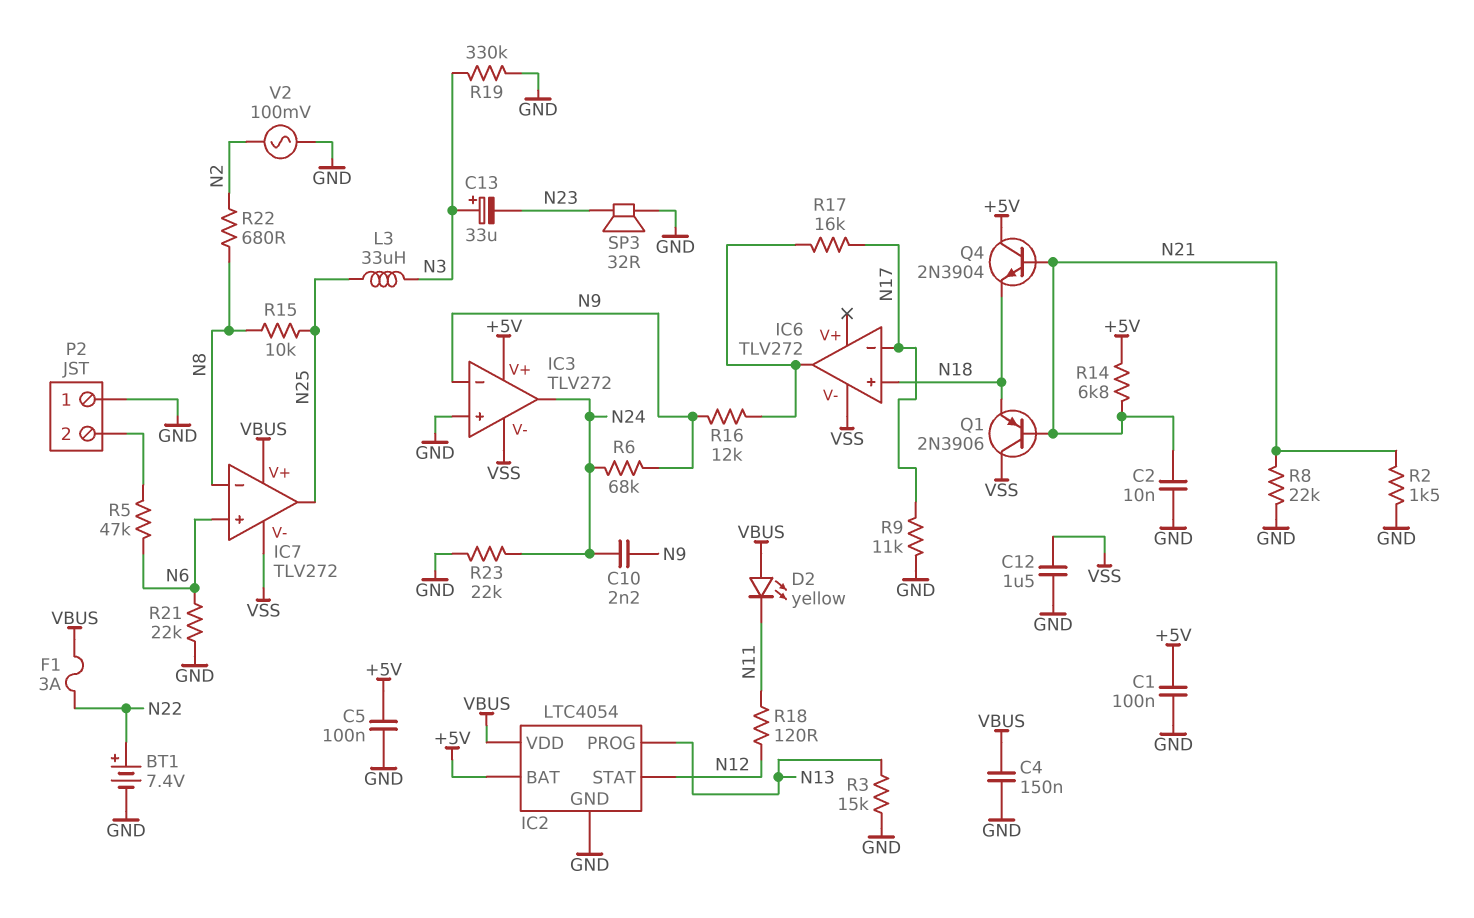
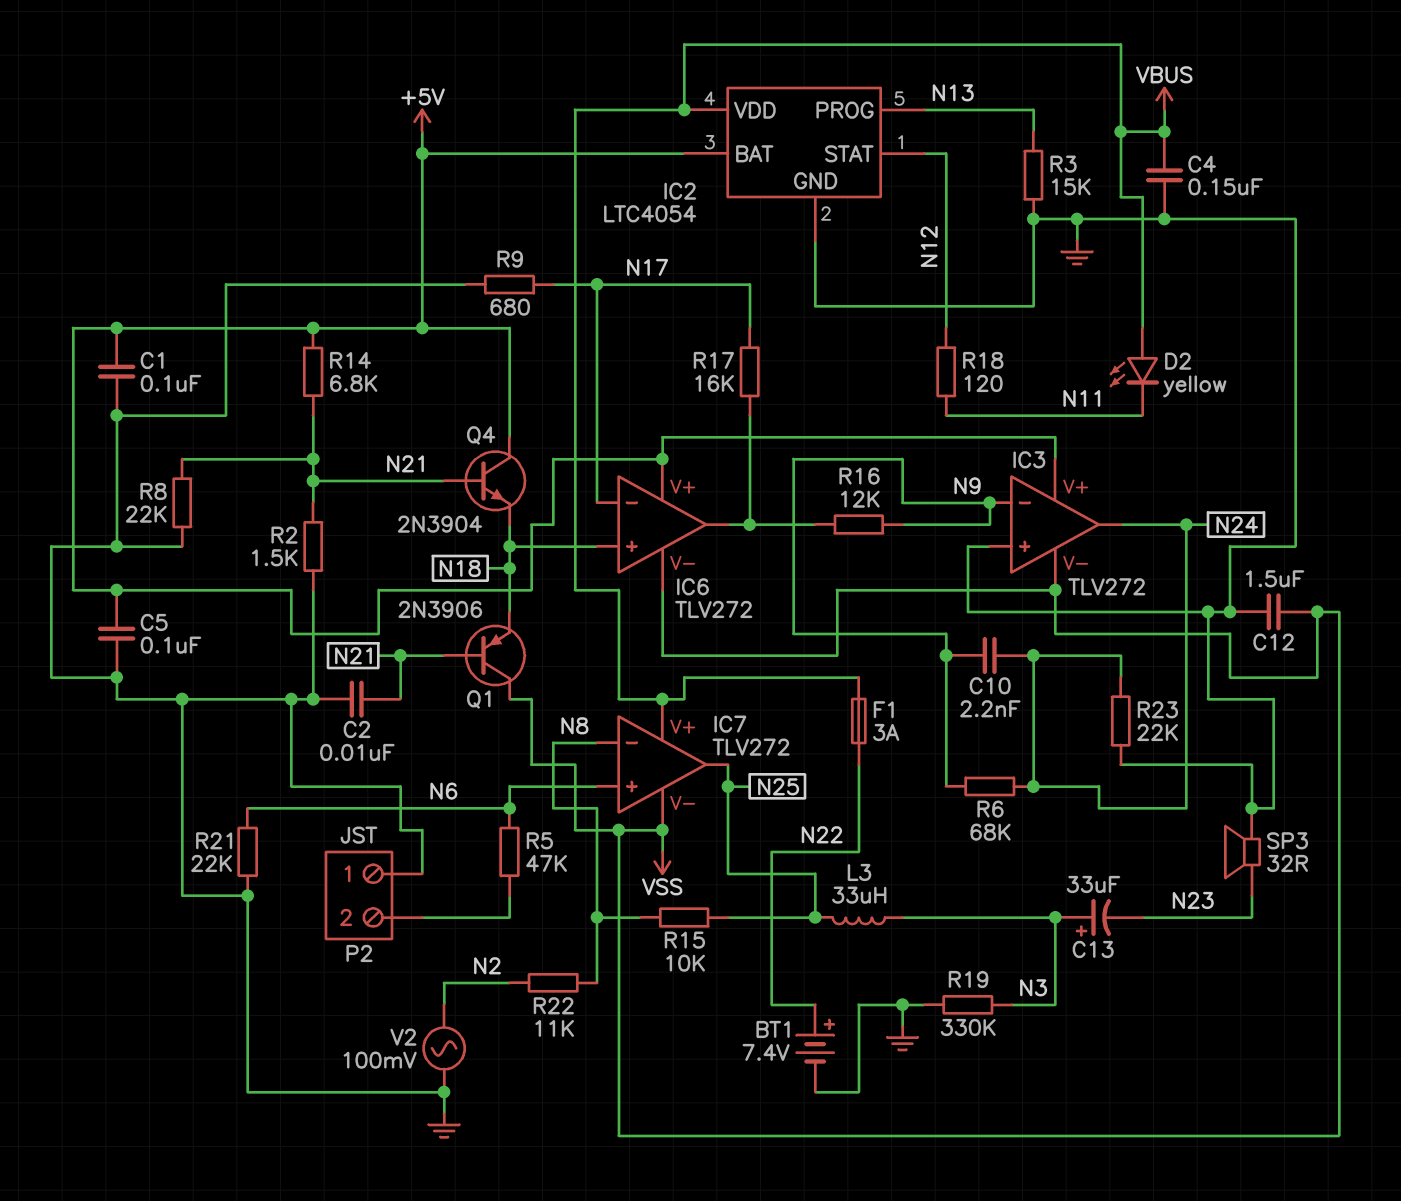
IC6 pin V+: none -> +5V
R9: 11k (GND, N17) -> 680 (GND, N17)
R22: 680 (N2, N8) -> 11k (N2, N8)

